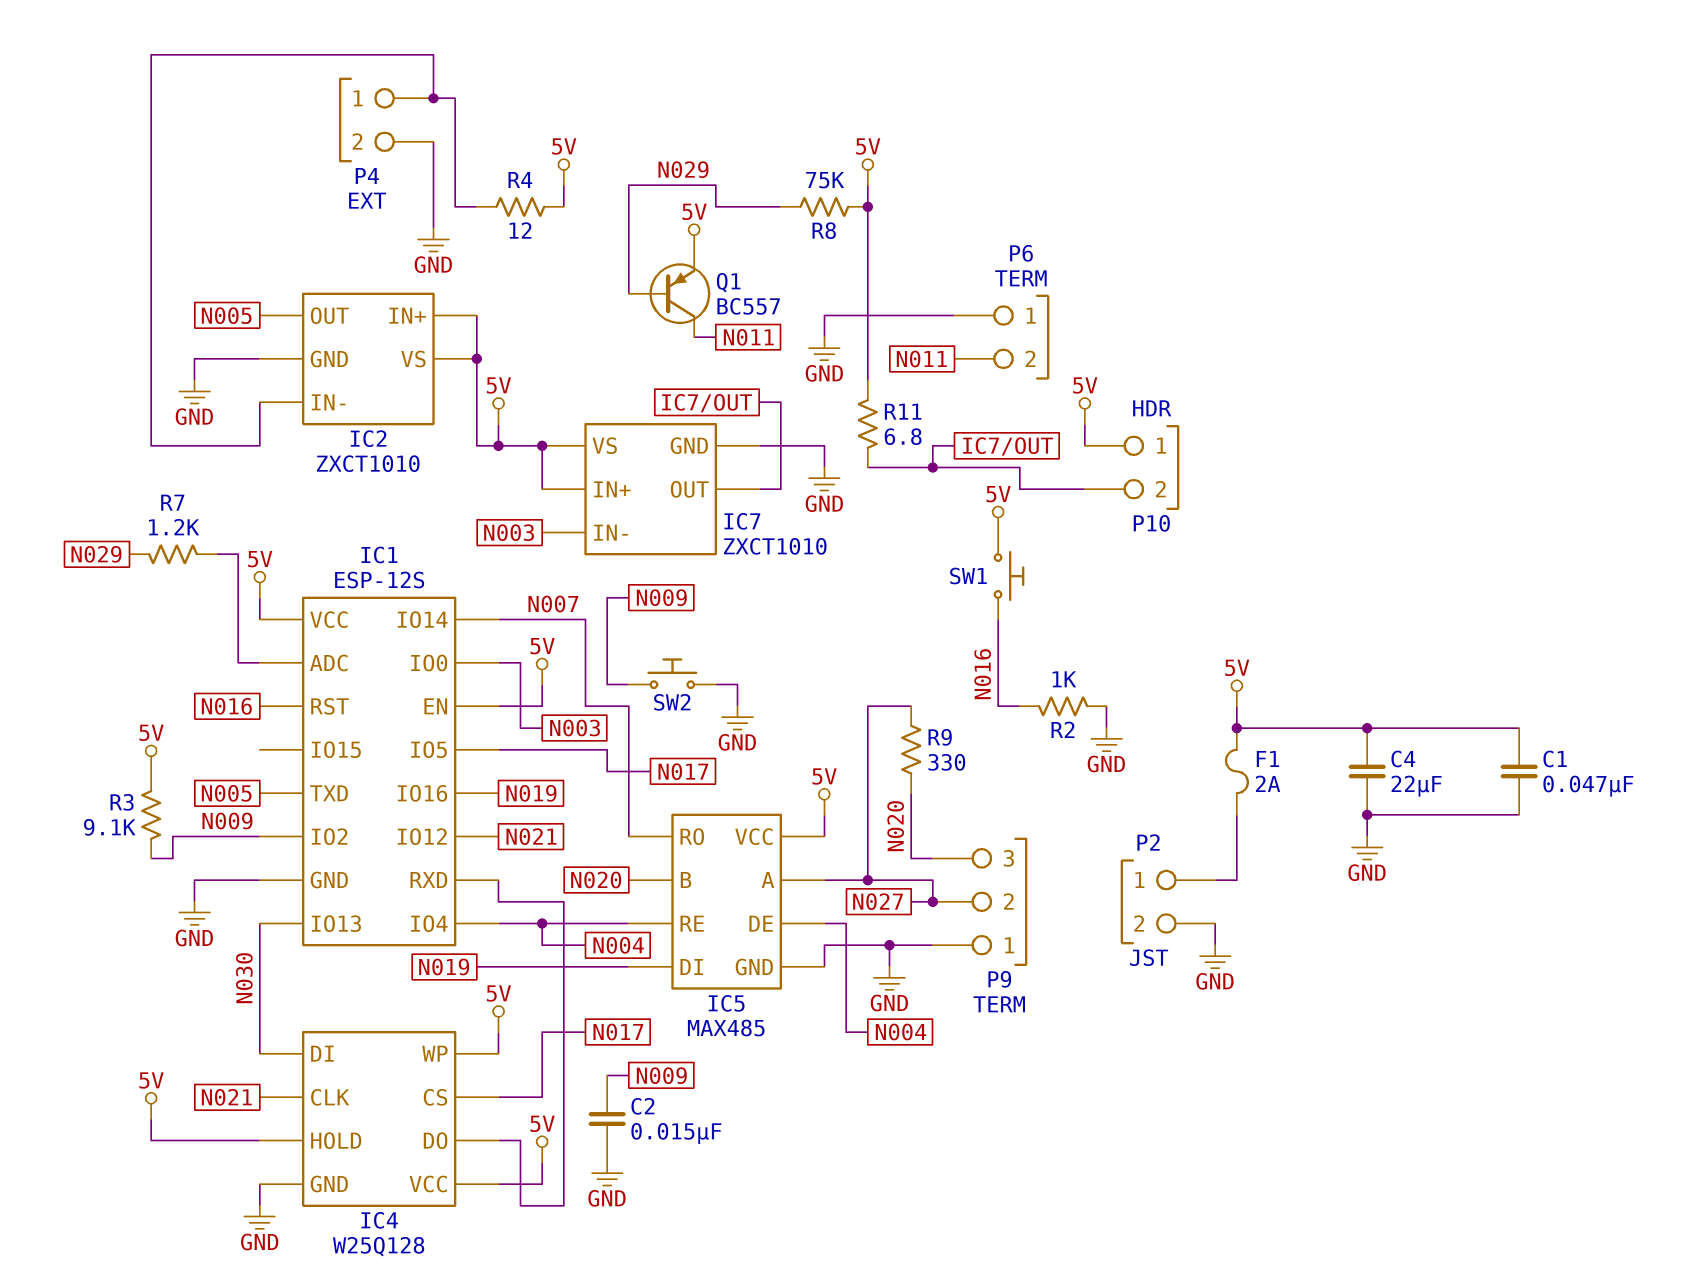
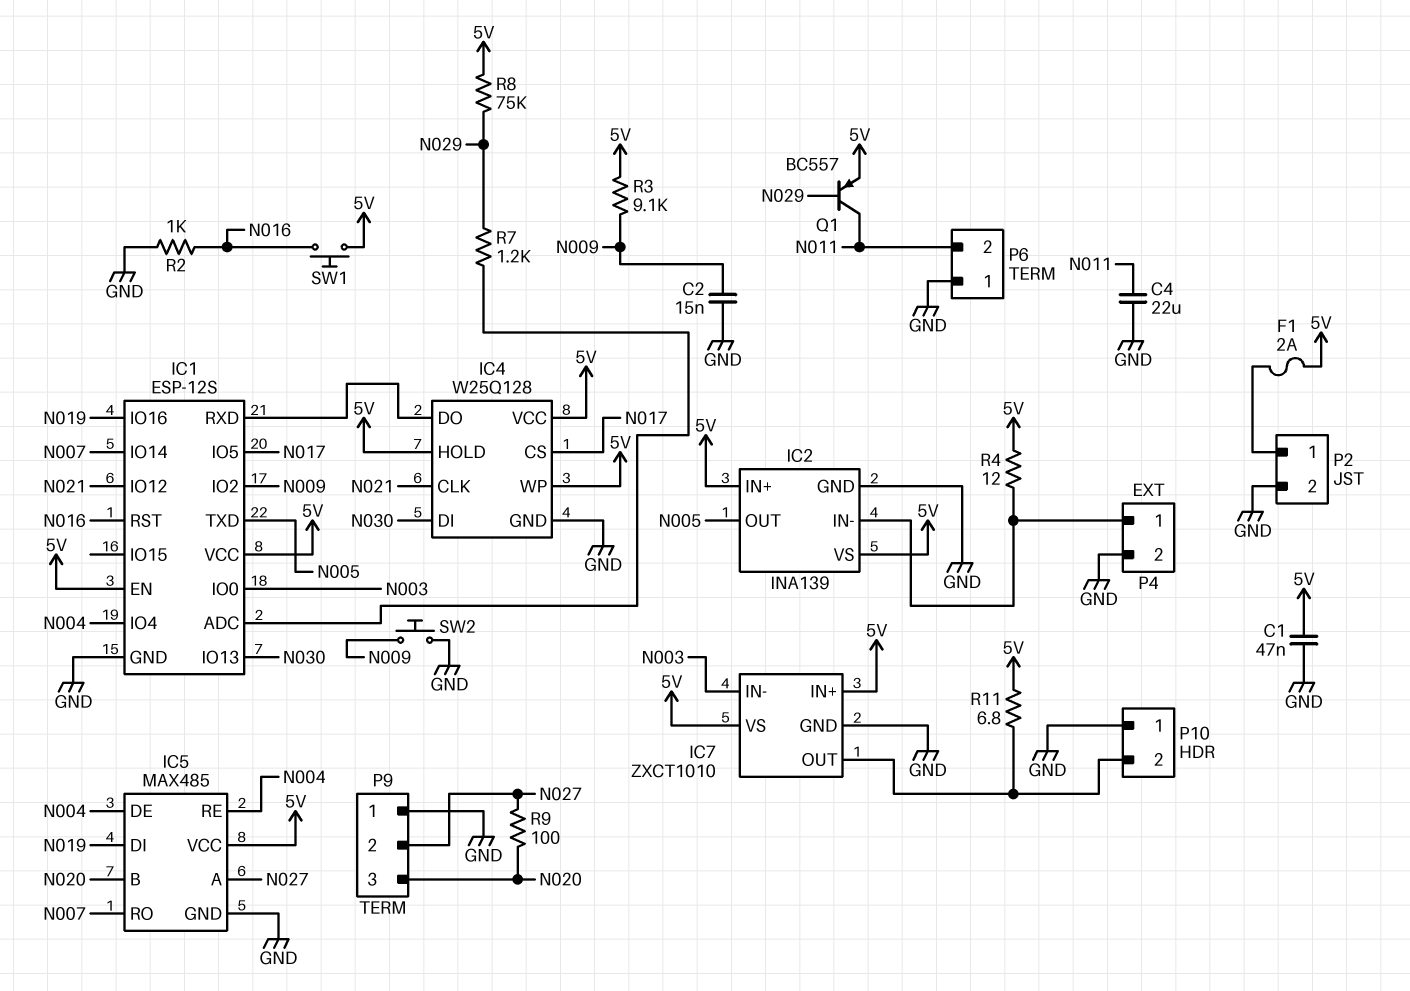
C4: 22uF (5V, GND) -> 22uF (GND, N011)
IC2: ZXCT1010 -> INA139
P10 pin 1: 5V -> GND
R9: 330 (N020, N027) -> 100 (N020, N027)

